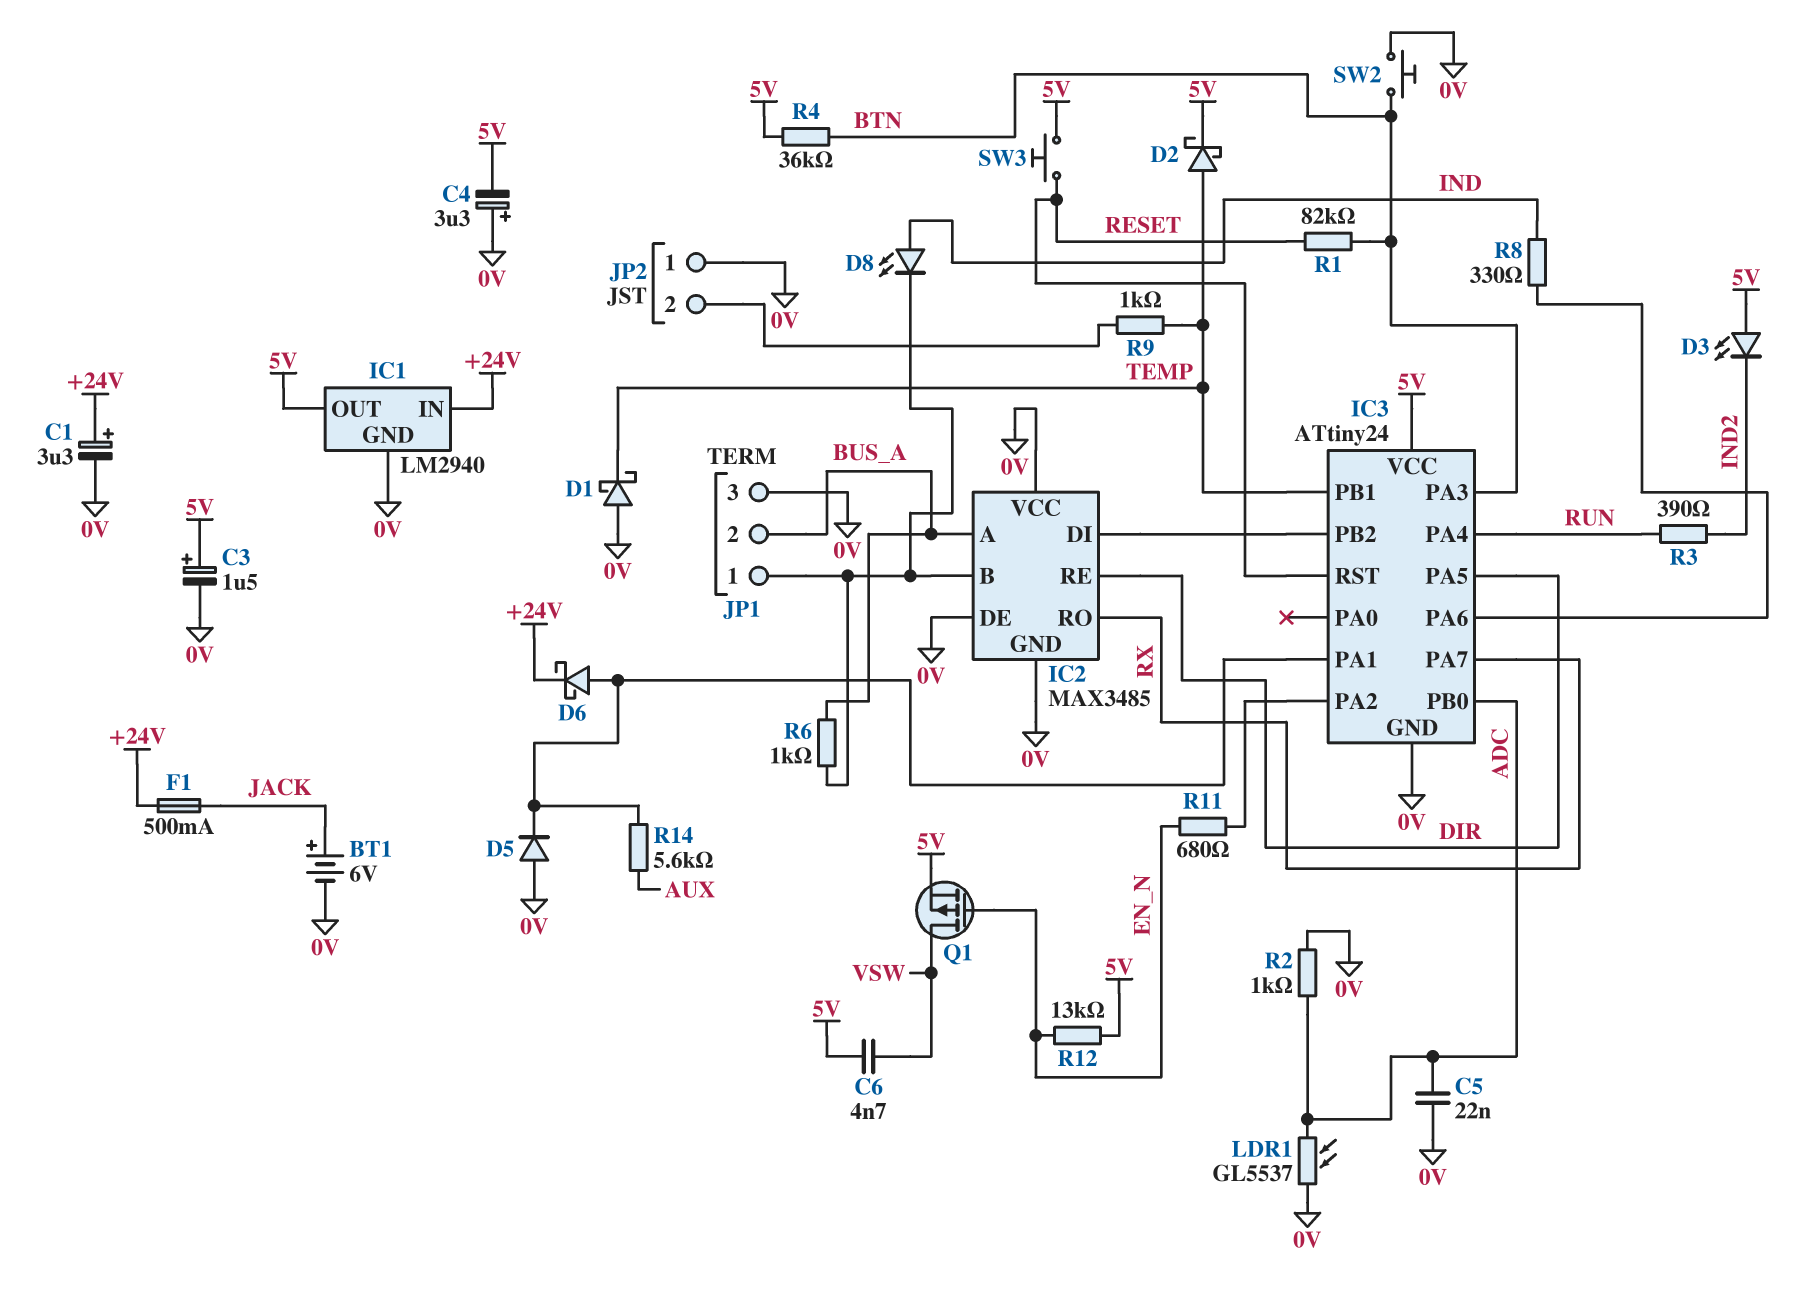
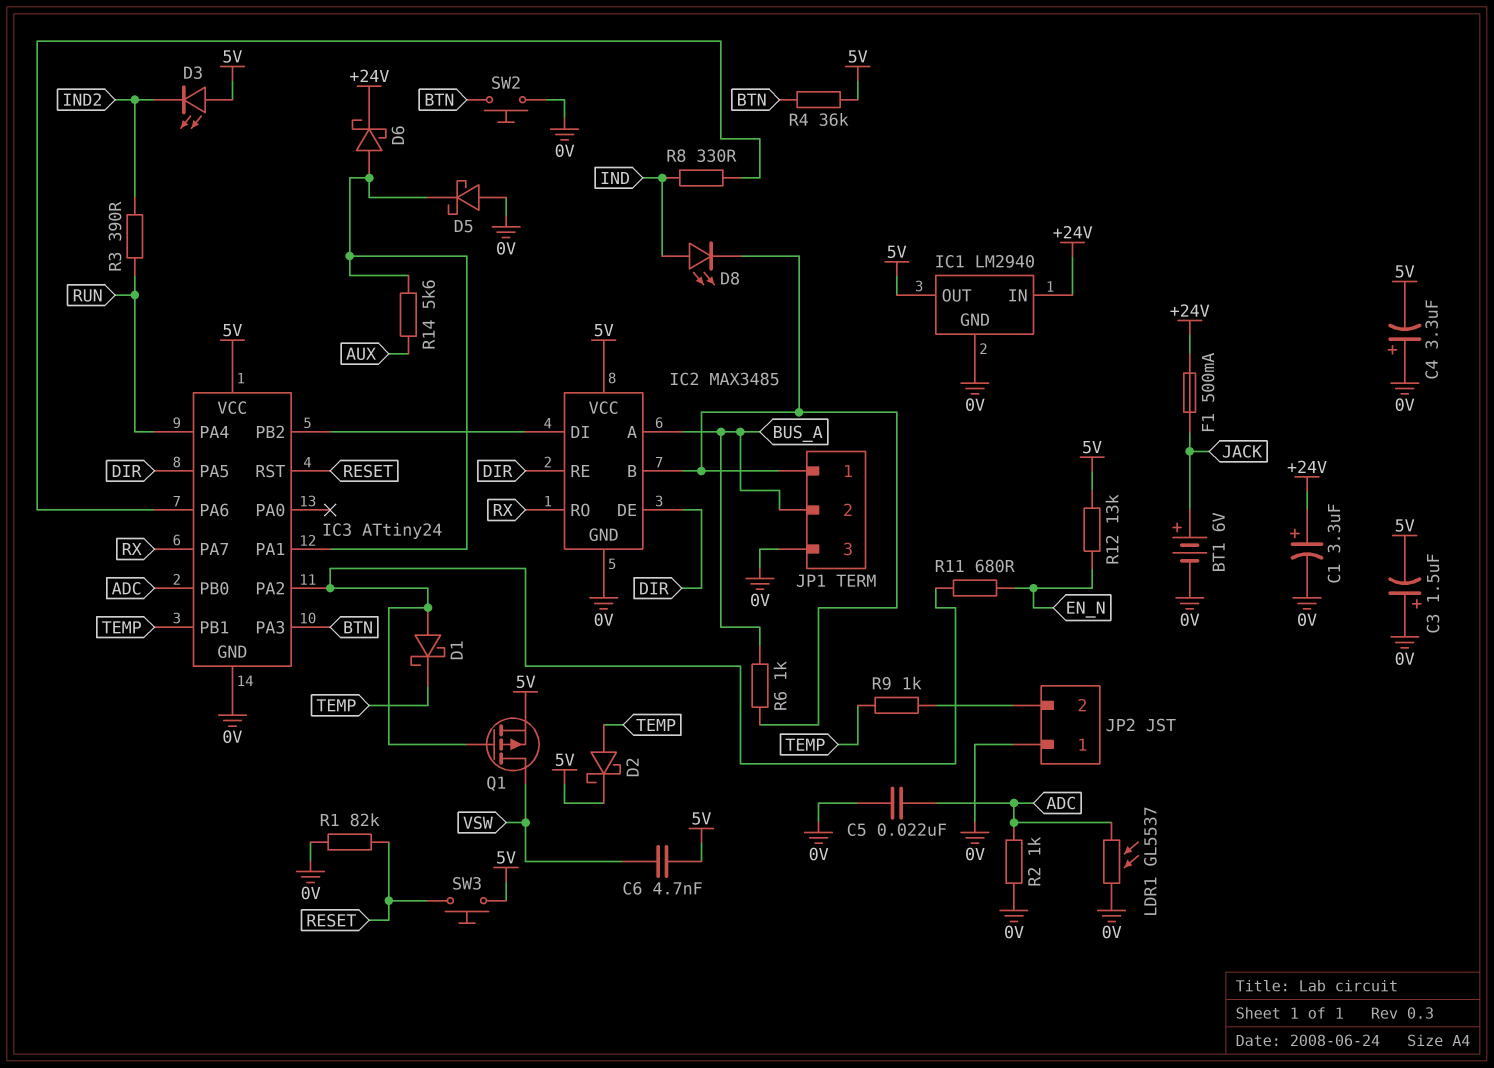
C3: 1.5uF (plus 5V, minus 0V) -> 1.5uF (plus 0V, minus 5V)
D1: schottky (A 0V, K TEMP) -> schottky (A IC3/PA2, K TEMP)
D5: diode (A 0V, K IC3/PA1) -> schottky (A 0V, K IC3/PA1)
IC2 pin DE: 0V -> DIR
IC2 pin VCC: 0V -> 5V
Q1: PMOS (G EN_N, D VSW, S 5V) -> PMOS (G IC3/PA2, D VSW, S 5V)
R1: 82k (BTN, RESET) -> 82k (0V, RESET)

